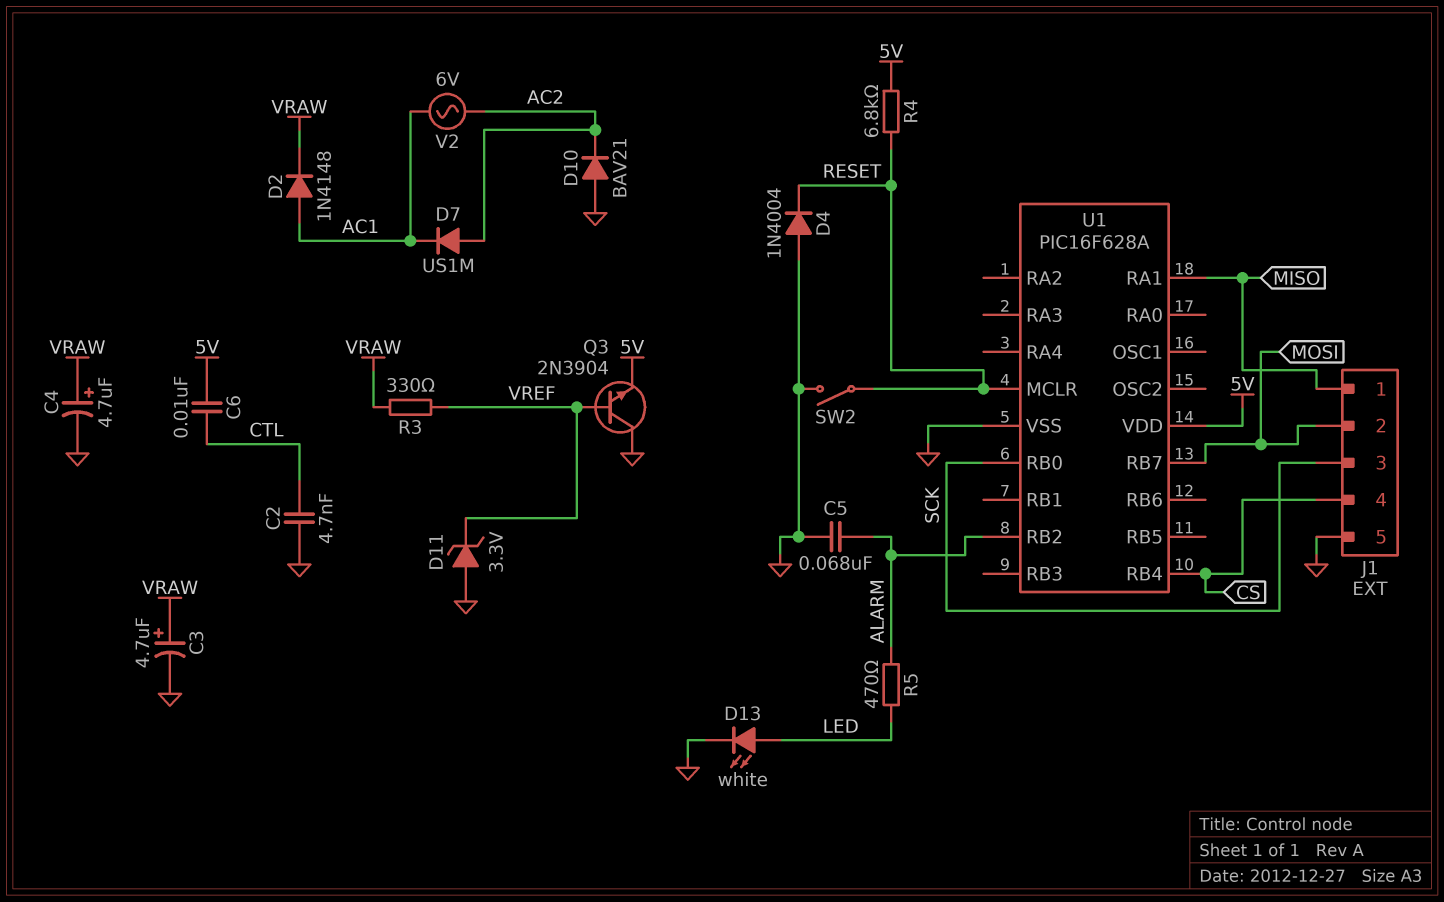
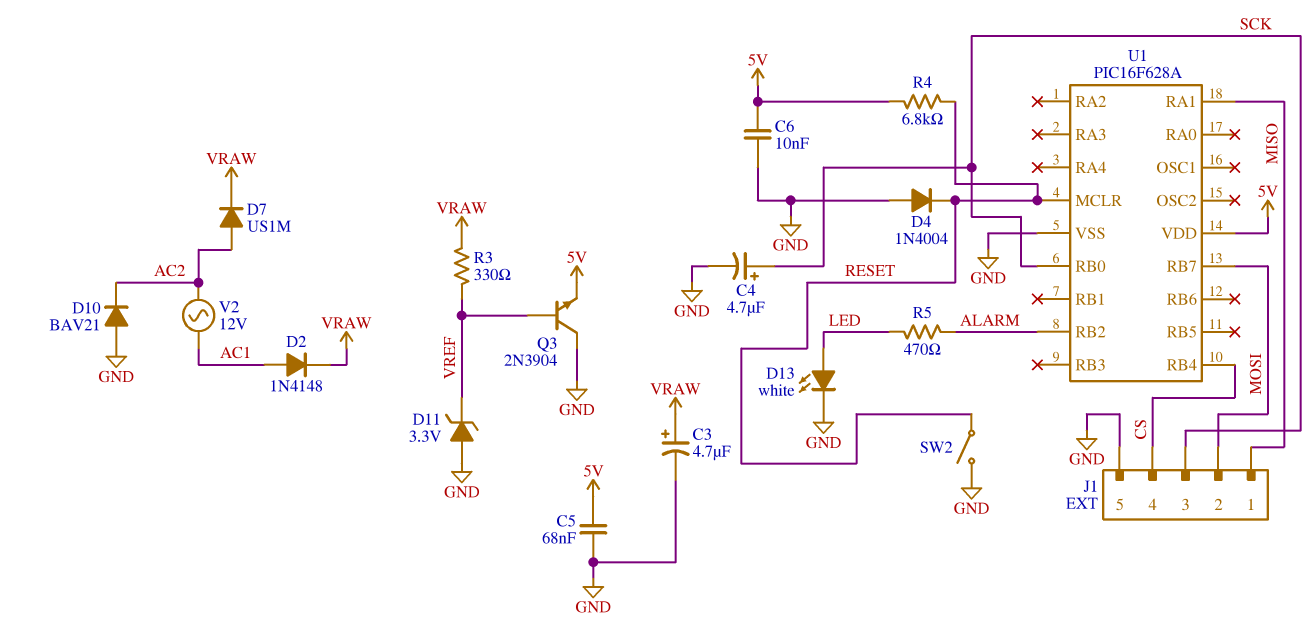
C2: 4.7nF (CTL, GND) -> none
C4: 4.7uF (plus VRAW, minus GND) -> 4.7uF (plus SCK, minus GND)
C5: 68nF (ALARM, GND) -> 68nF (5V, GND)
C6: 10nF (5V, CTL) -> 10nF (5V, GND)
D7: diode US1M (A AC2, K AC1) -> diode US1M (A AC2, K VRAW)
V2: AC 6V (AC1, AC2) -> AC 12V (AC1, AC2)

